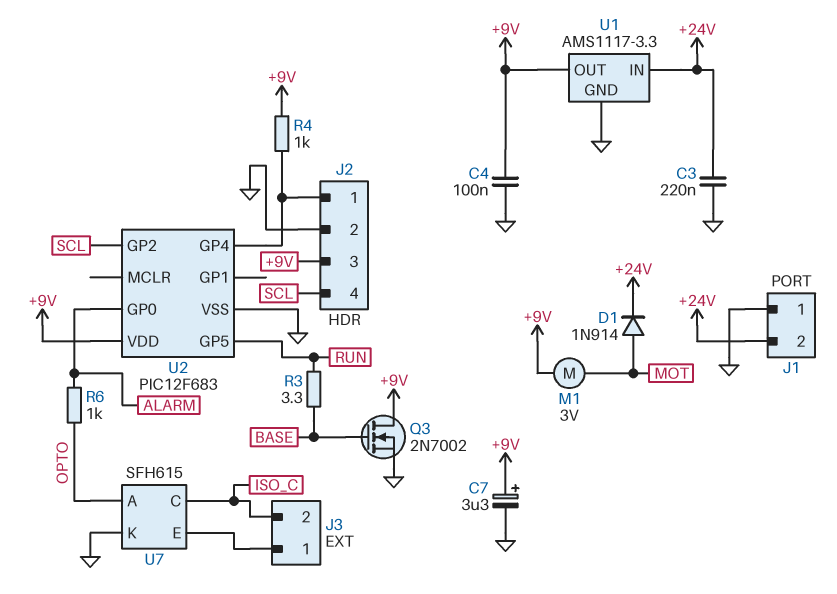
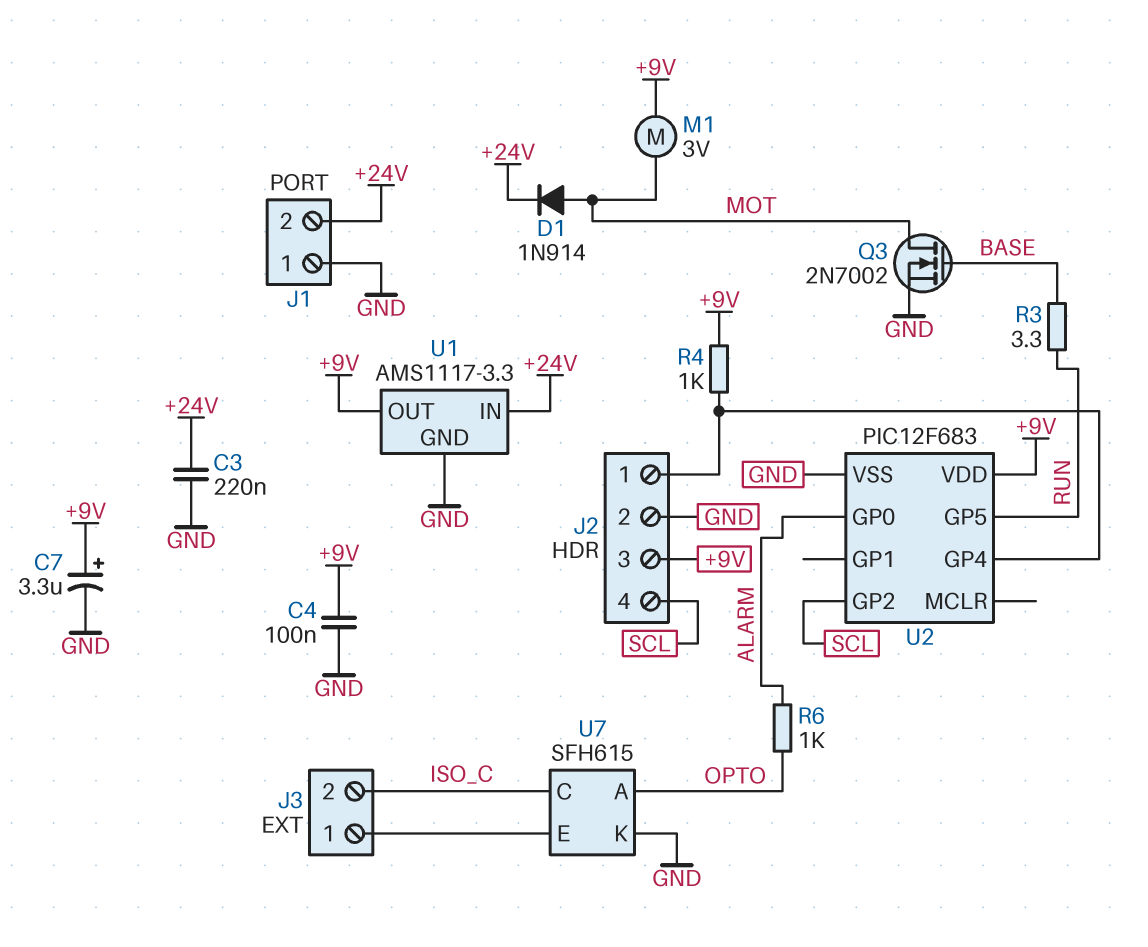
Q3: NMOS 2N7002 (G BASE, D +9V, S GND) -> NMOS 2N7002 (G BASE, D MOT, S GND)

